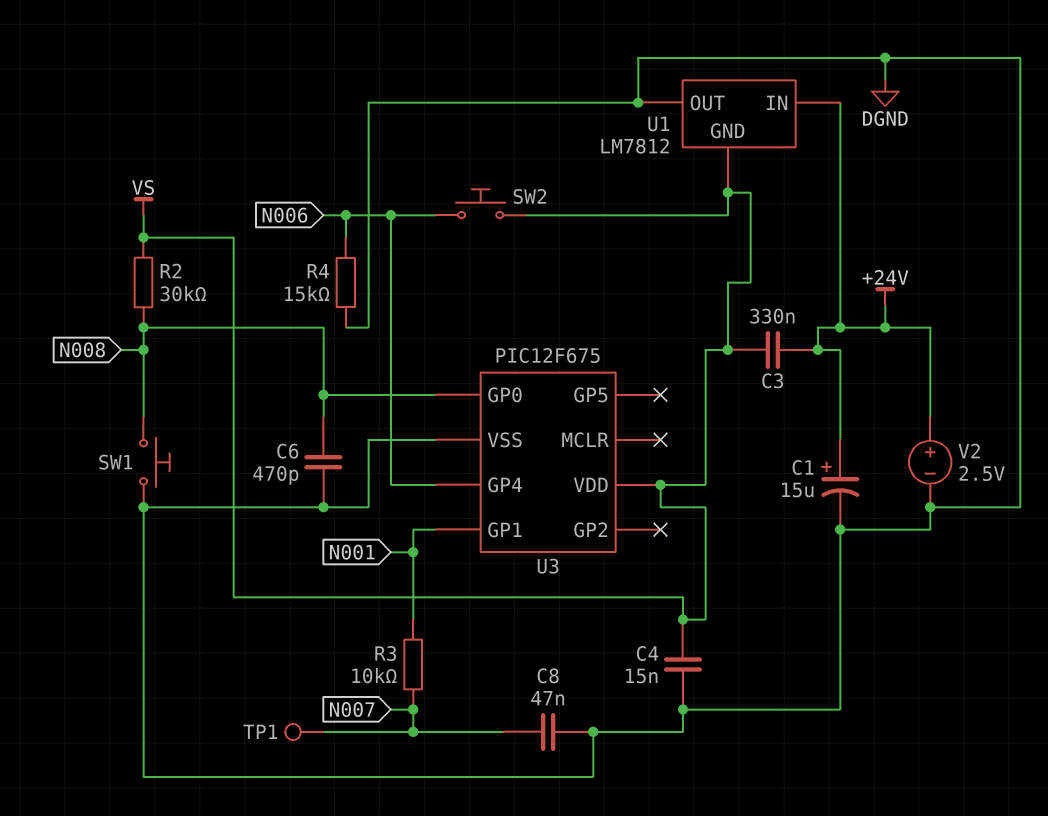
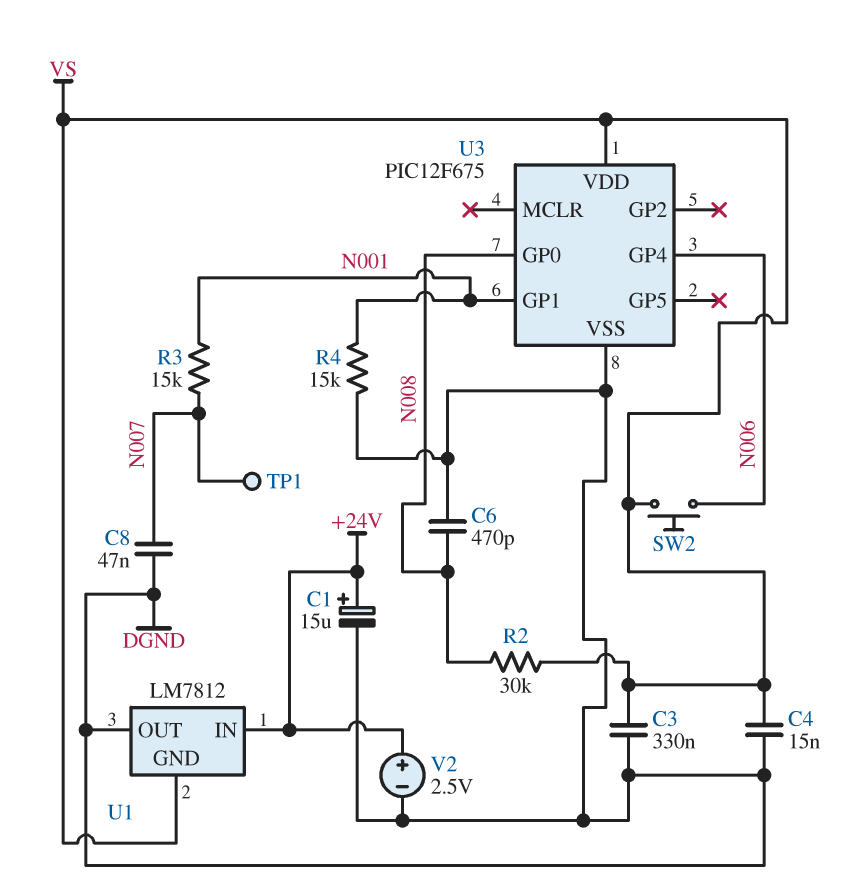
C3: 330nF (+24V, VS) -> 330nF (DGND, VS)
R3: 10k (N001, N007) -> 15k (N001, N007)
R4: 15k (DGND, N006) -> 15k (DGND, N001)
SW1: button (DGND, N008) -> none

